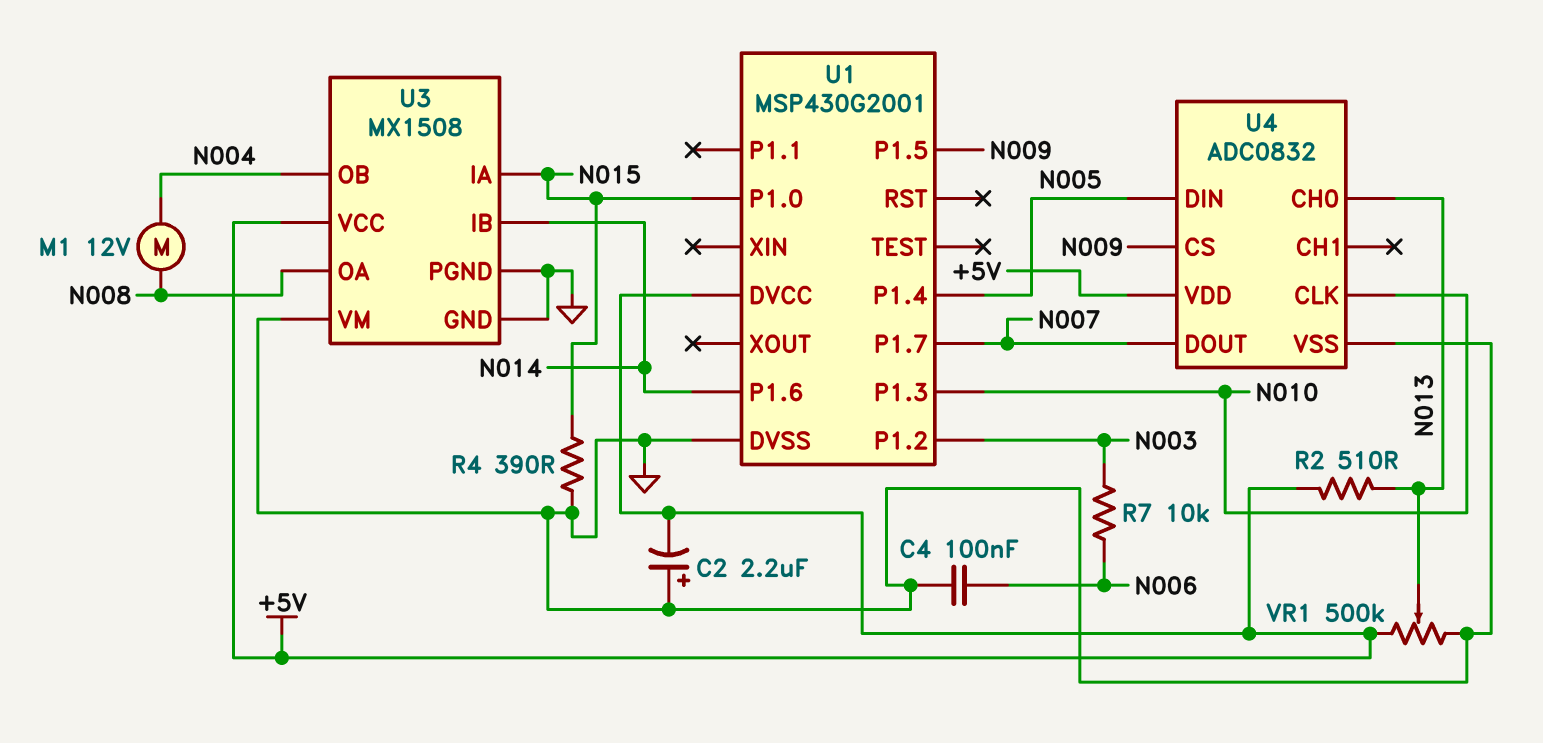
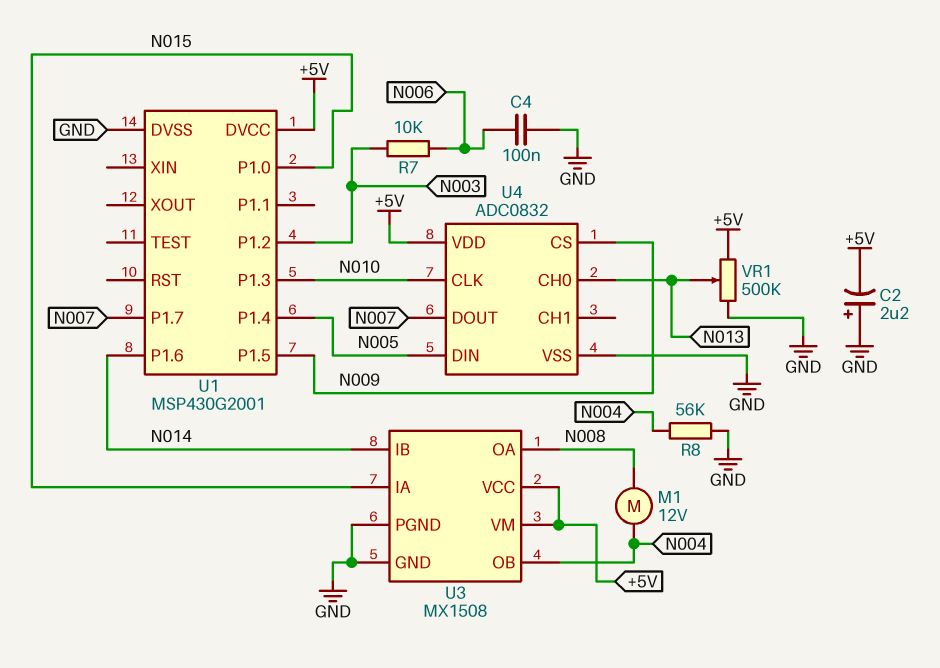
R2: 510 (+5V, N013) -> none
R4: 390 (GND, N015) -> none
R8: none -> 56k (GND, N004)
U3 pin VM: GND -> +5V

